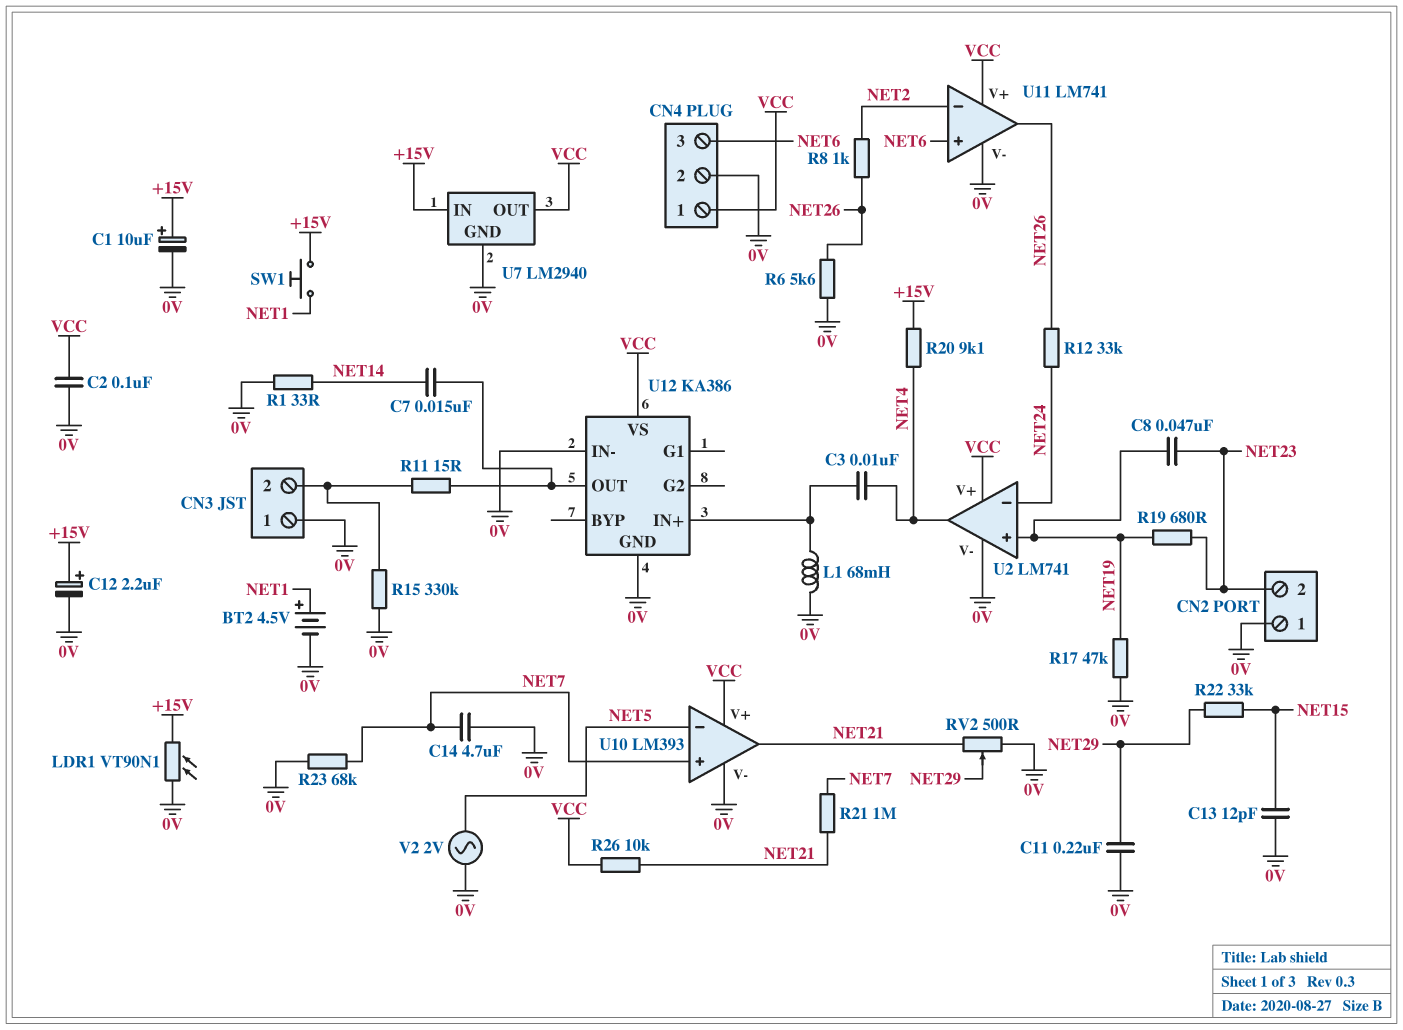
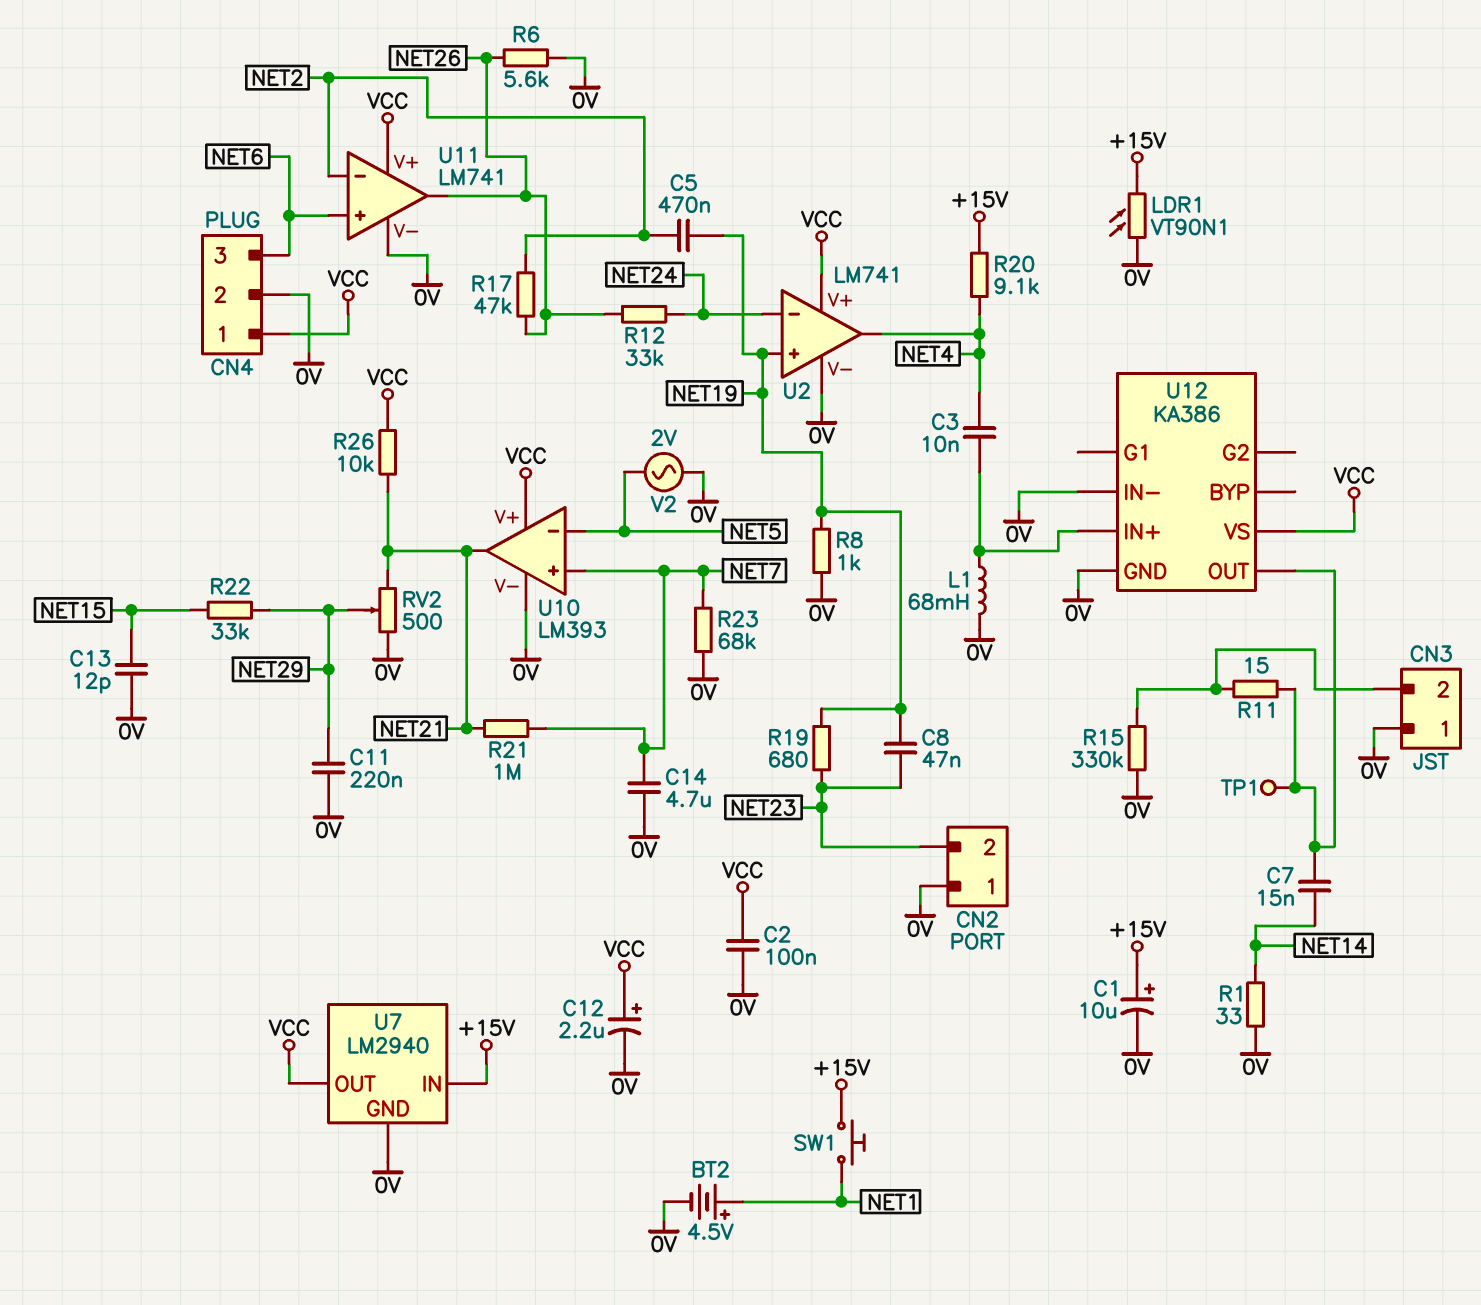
C5: none -> 470nF (NET2, NET19)
C12: 2.2uF (plus +15V, minus 0V) -> 2.2uF (plus VCC, minus 0V)
R8: 1k (NET2, NET26) -> 1k (0V, NET19)
R17: 47k (0V, NET19) -> 47k (NET2, NET26)
TP1: none -> test point (U12/OUT)

